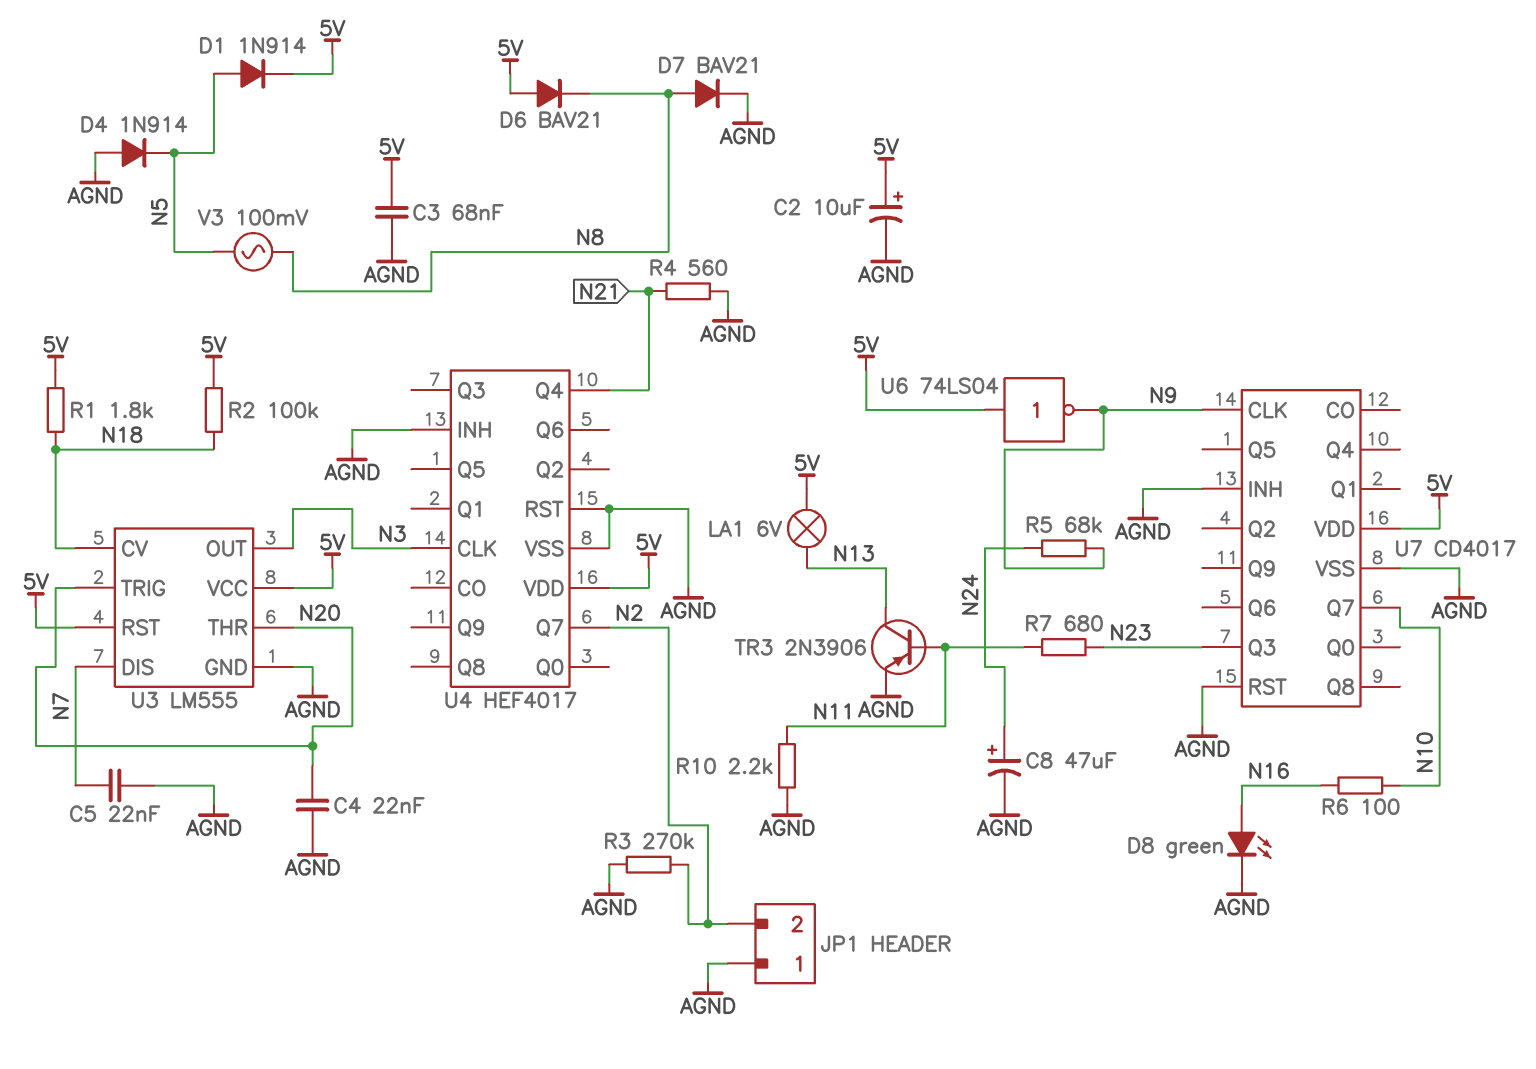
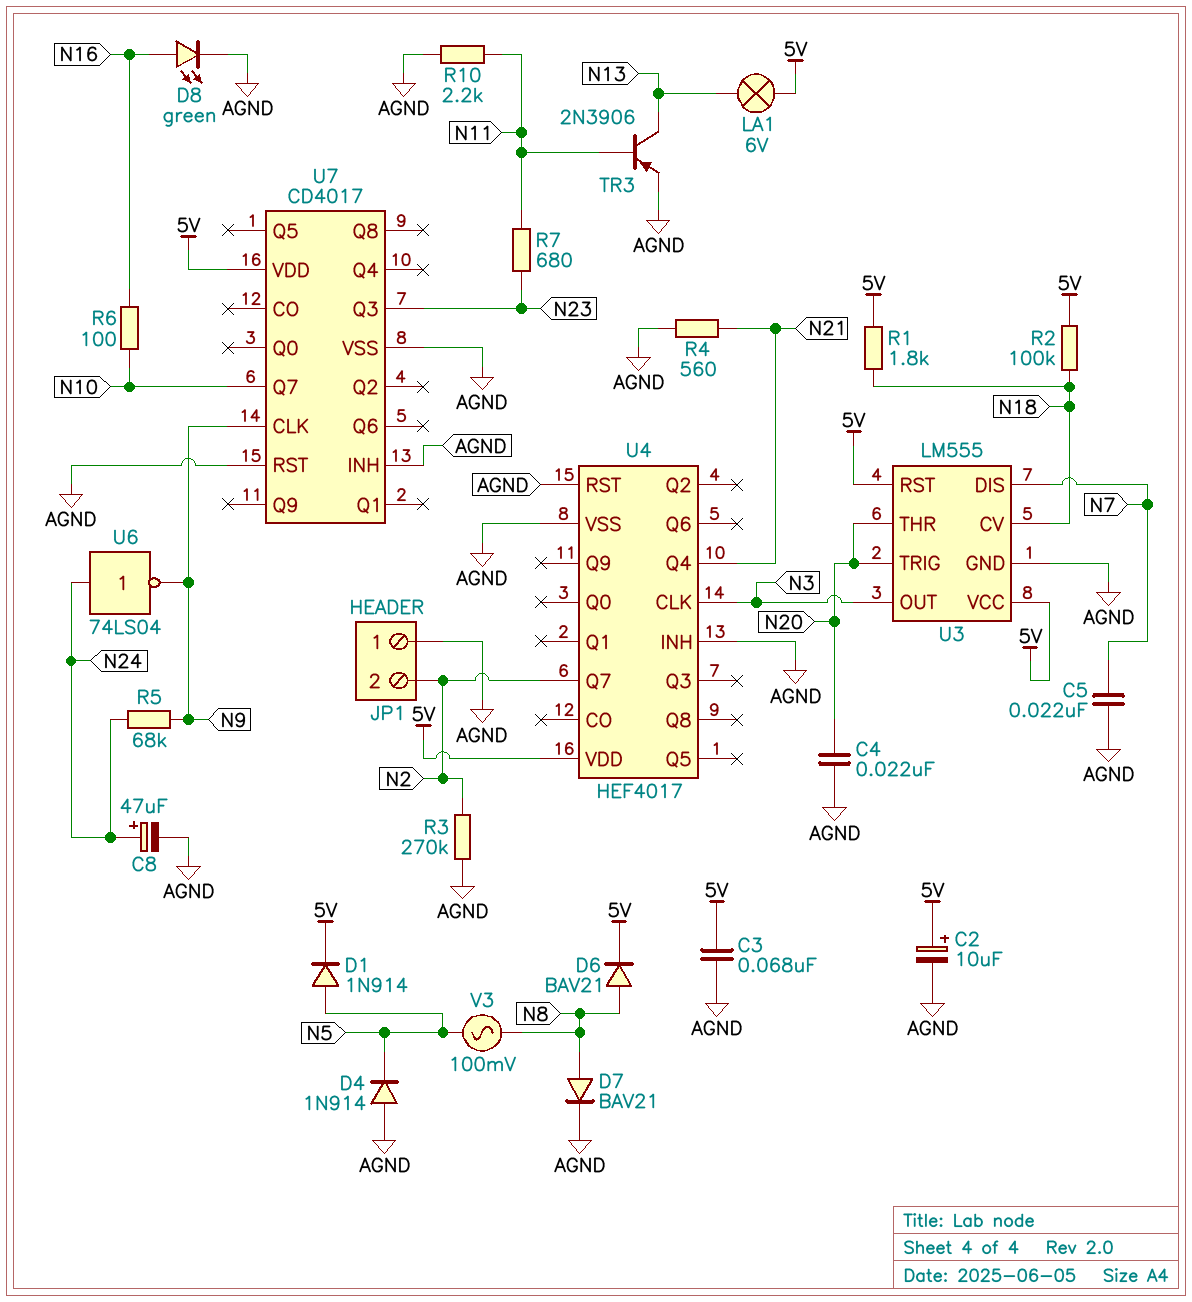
D6: diode BAV21 (A 5V, K N8) -> diode BAV21 (A N8, K 5V)
U6: NOT 74LS04 (in 5V, out N9) -> NOT 74LS04 (in N24, out N9)

